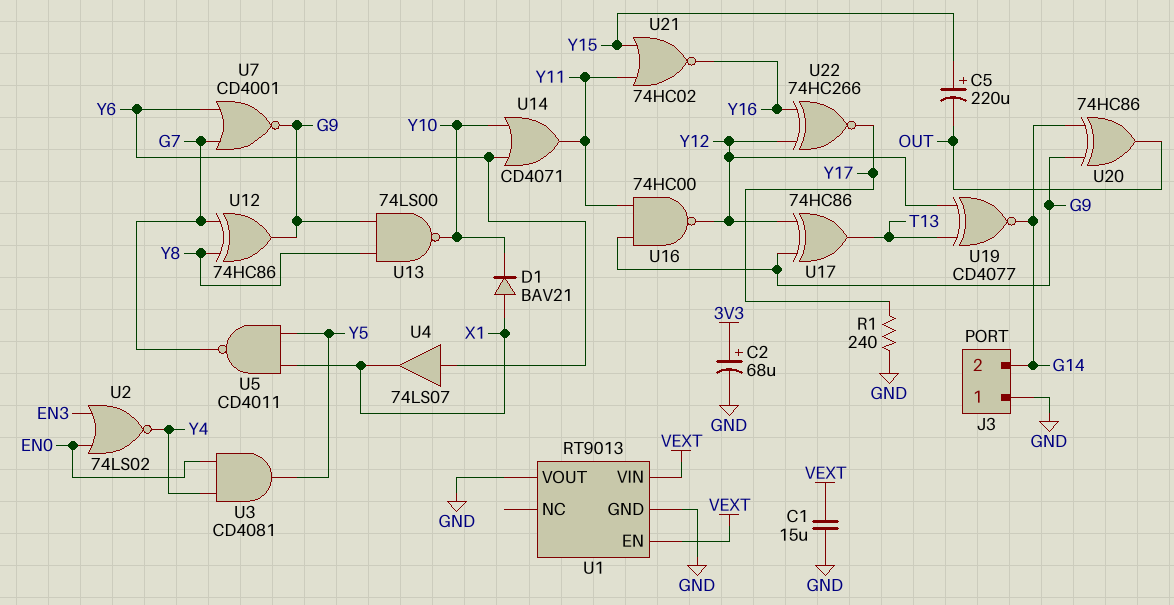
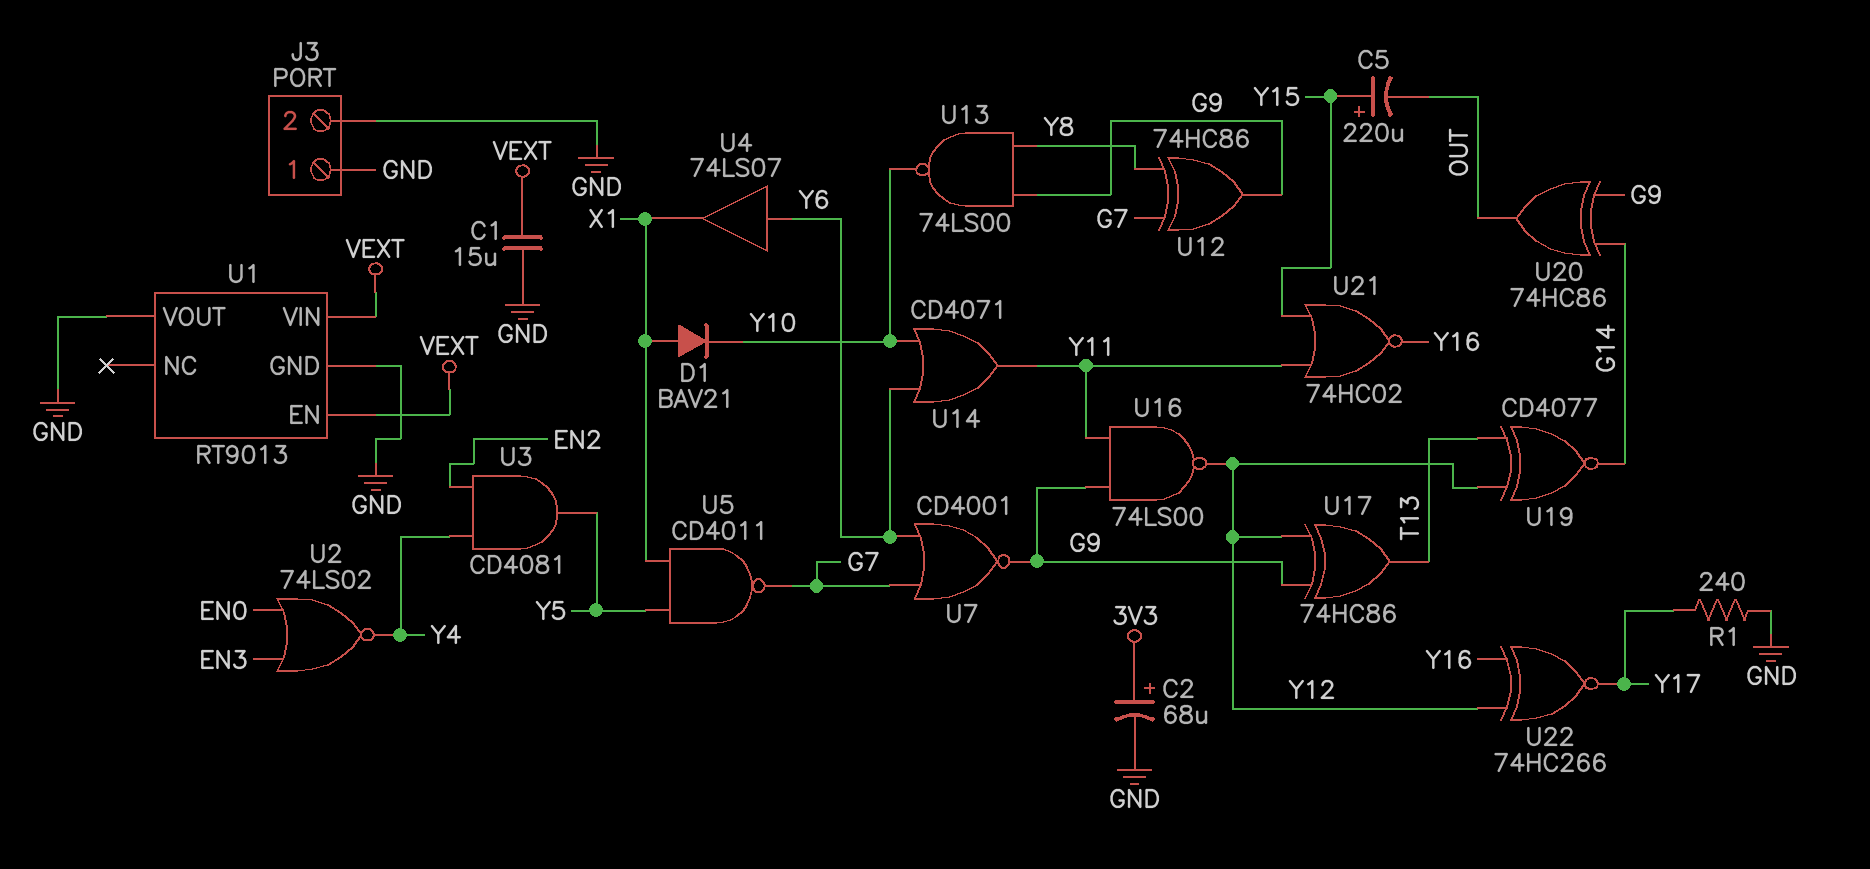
J3 pin 2: G14 -> GND
U3: AND CD4081 (in EN0, in Y4, out Y5) -> AND CD4081 (in EN2, in Y4, out Y5)
U16: NAND 74HC00 (in G9, in Y11, out Y12) -> NAND 74LS00 (in G9, in Y11, out Y12)

